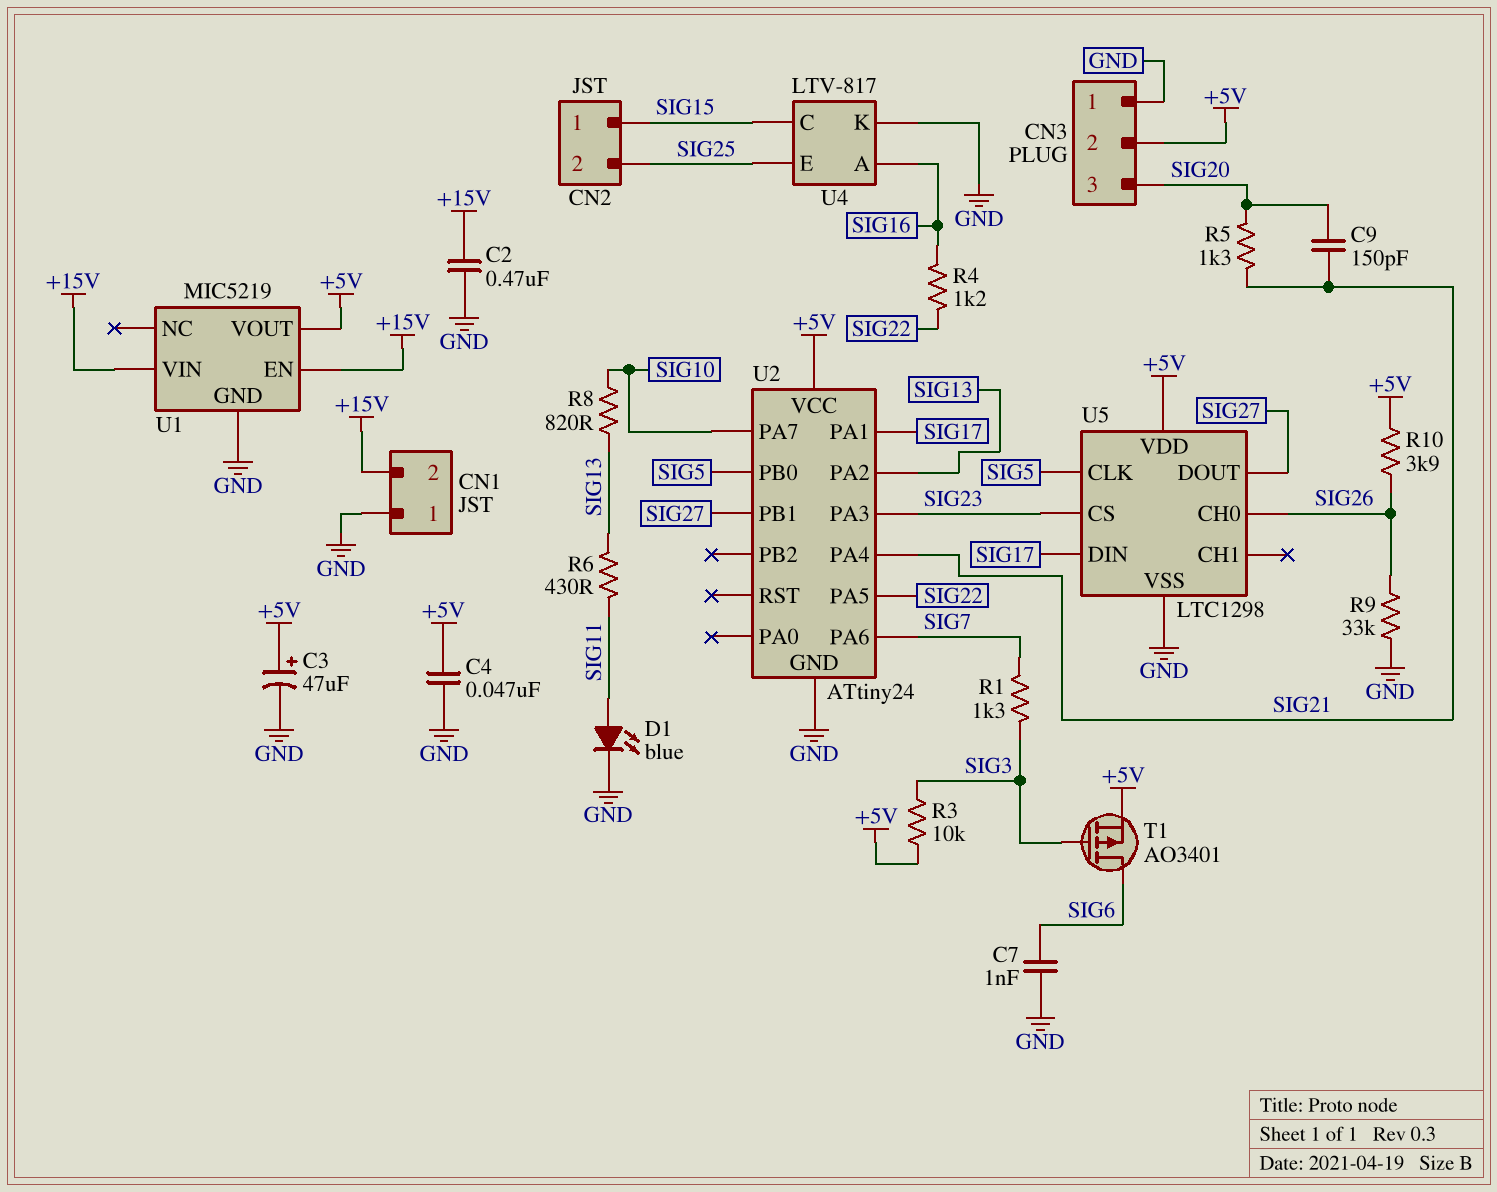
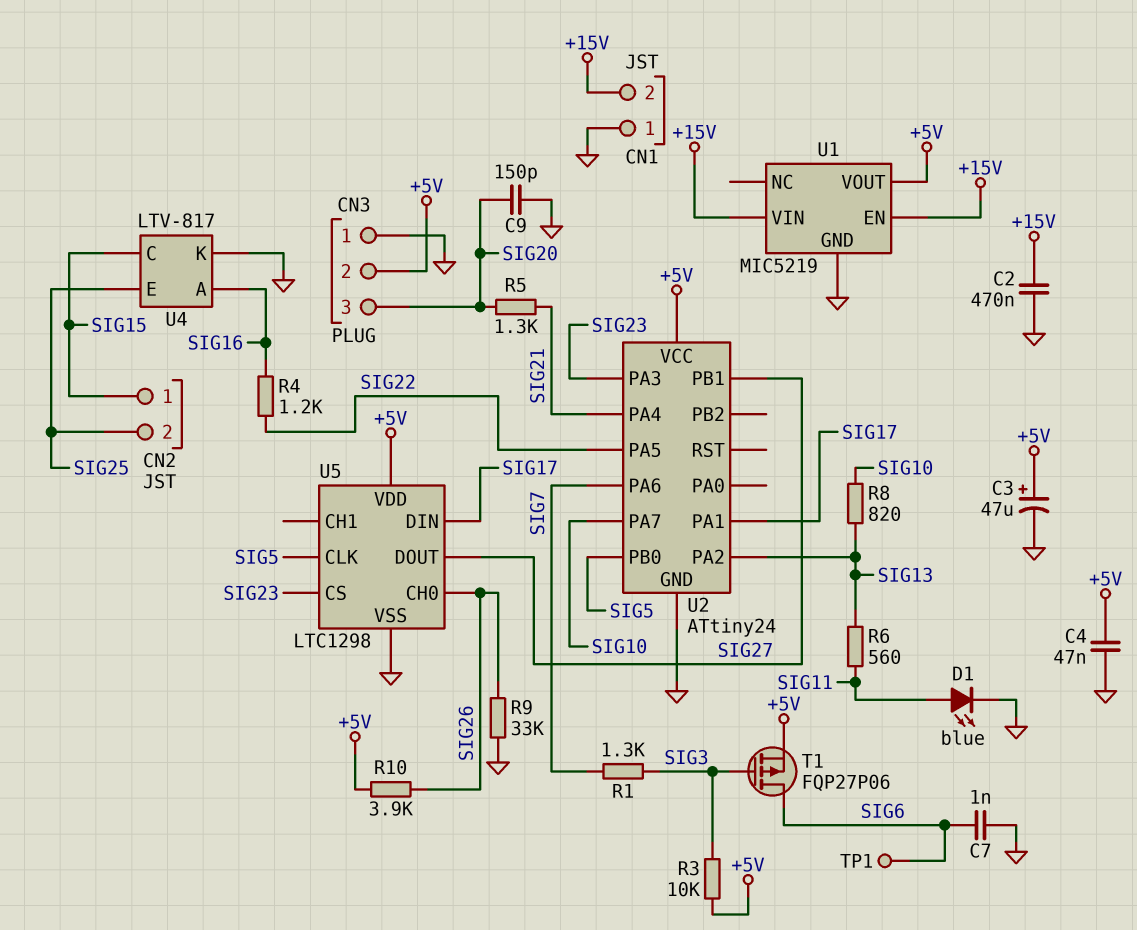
C9: 150pF (SIG20, SIG21) -> 150pF (GND, SIG20)
R6: 430 (SIG11, SIG13) -> 560 (SIG11, SIG13)
T1: PMOS AO3401 (G SIG3, D SIG6, S +5V) -> PMOS FQP27P06 (G SIG3, D SIG6, S +5V)
TP1: none -> test point (SIG6)

